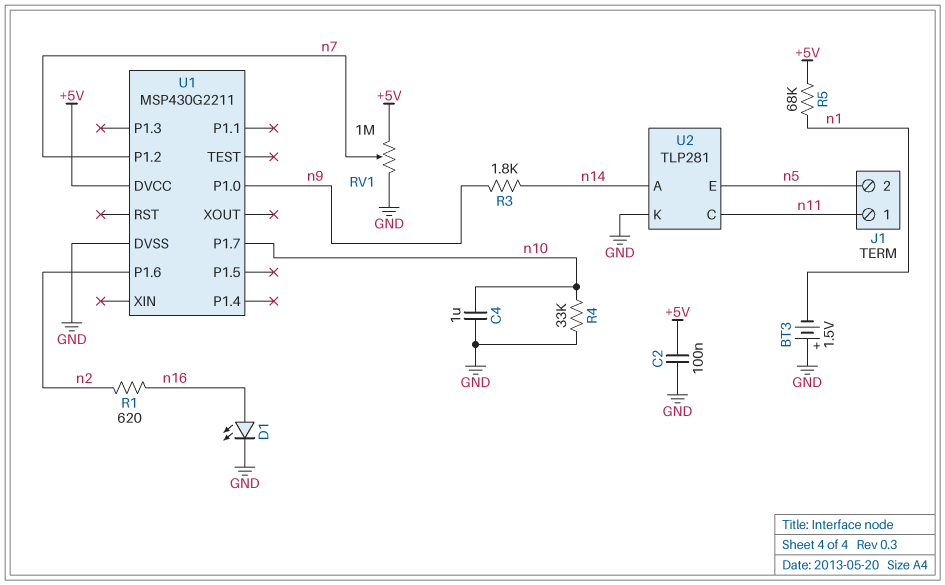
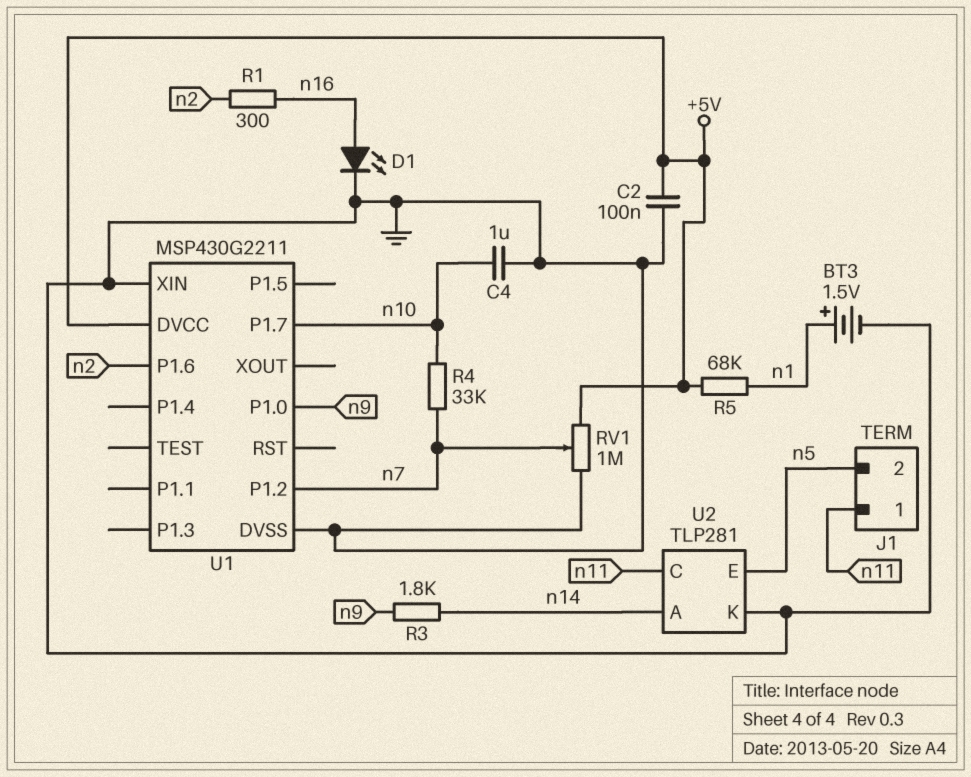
BT3: 1.5V (plus GND, minus n1) -> 1.5V (plus n1, minus GND)
R1: 620 (n2, n16) -> 300 (n2, n16)
R4: 33k (GND, n10) -> 33k (n7, n10)
U1 pin XIN: none -> GND

